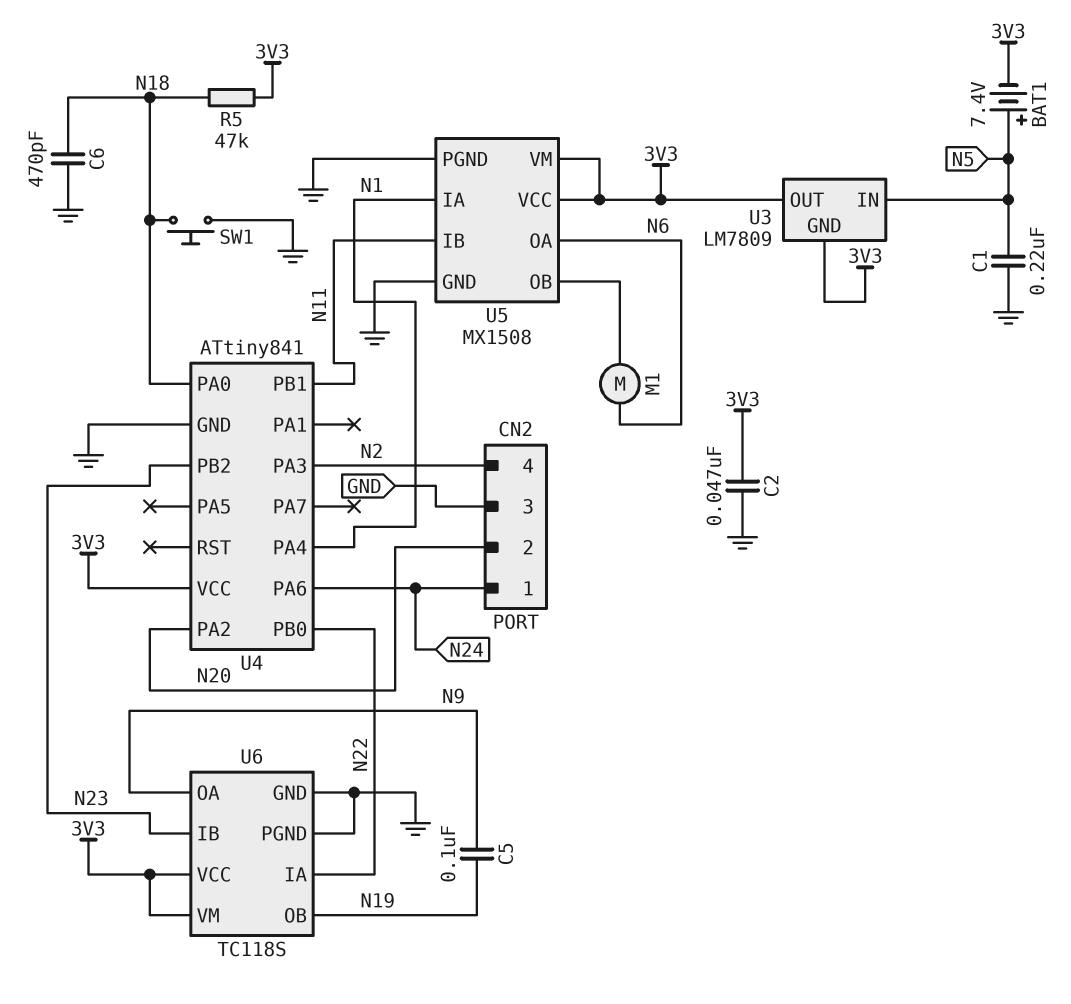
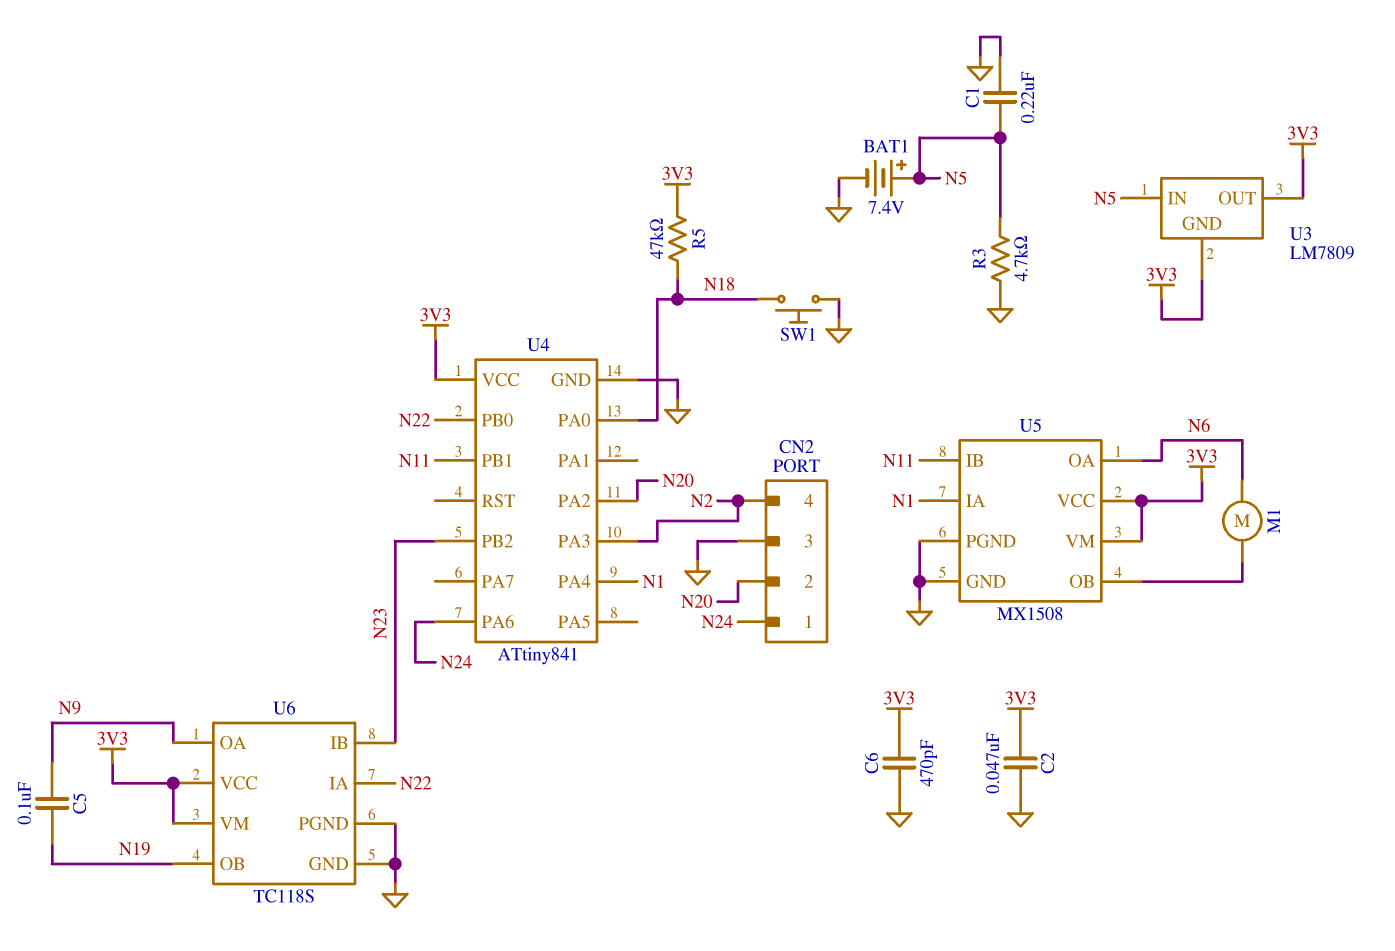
BAT1: 7.4V (plus N5, minus 3V3) -> 7.4V (plus N5, minus GND)
C6: 470pF (GND, N18) -> 470pF (3V3, GND)
R3: none -> 4.7k (GND, N5)

